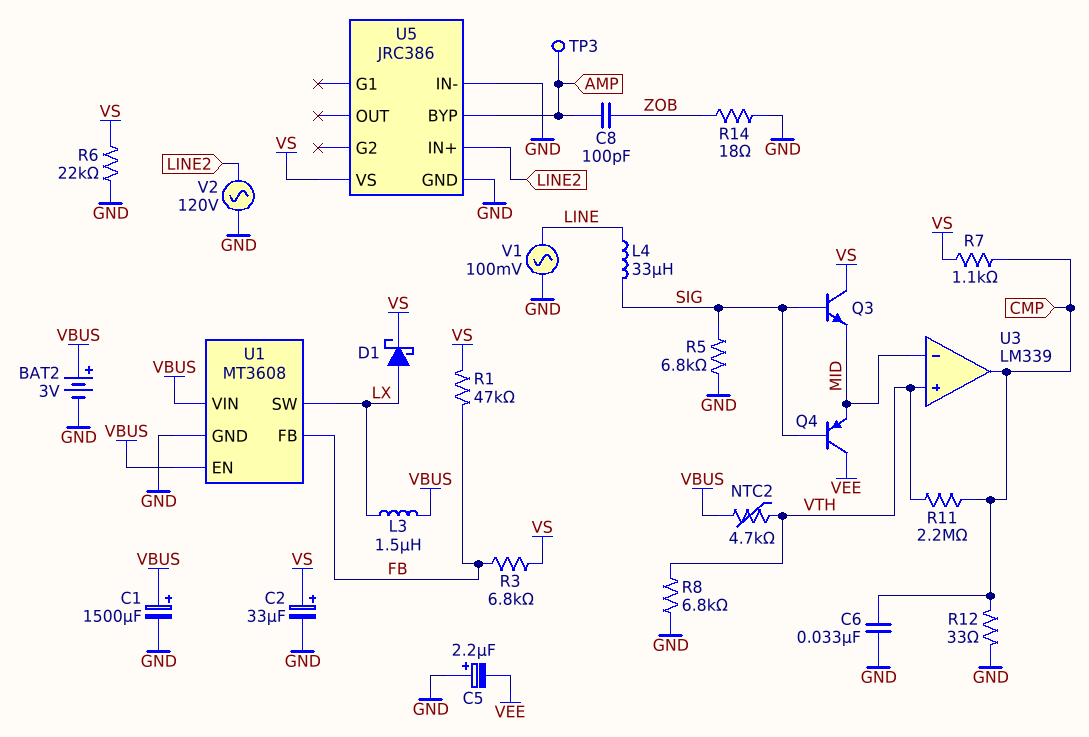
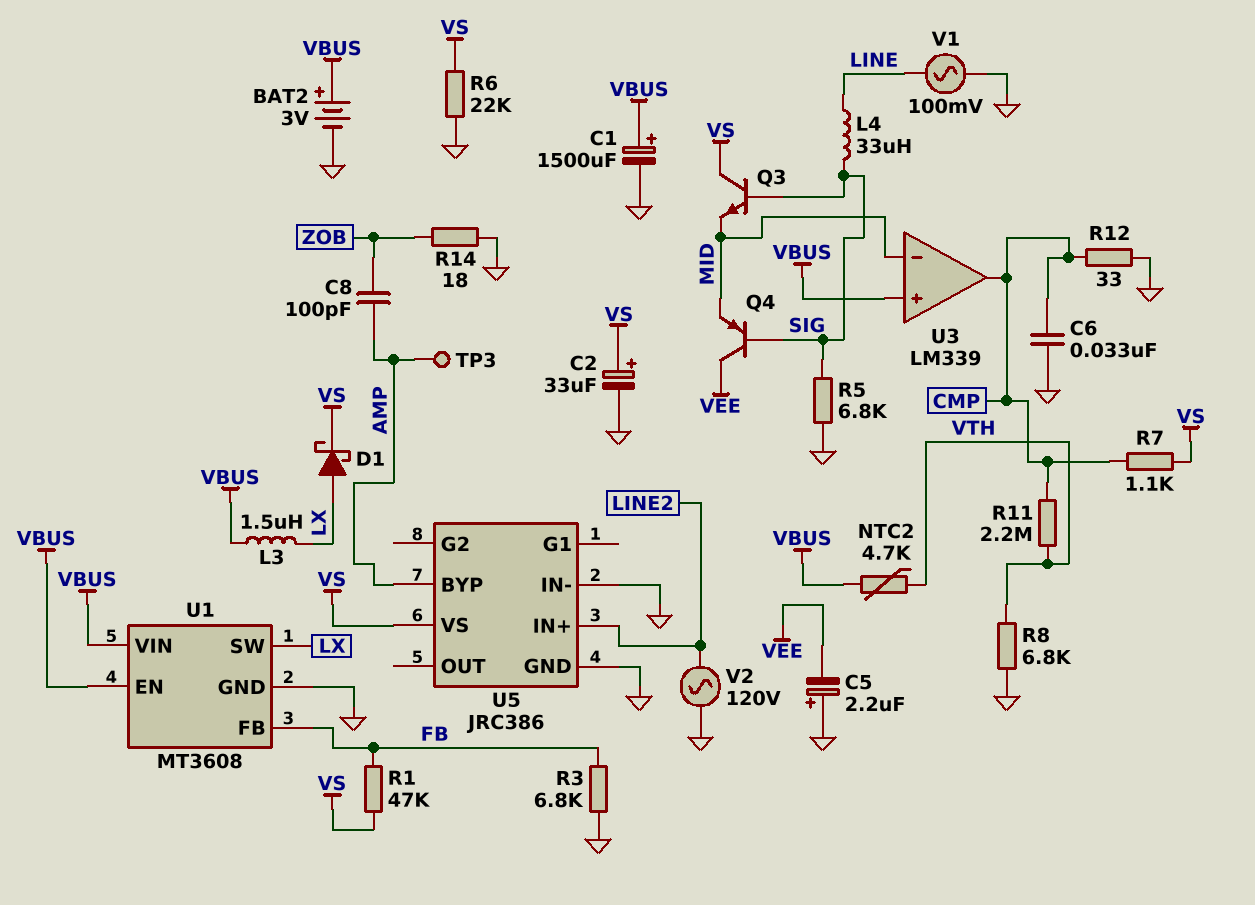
R3: 6.8k (FB, VS) -> 6.8k (FB, GND)
U3 pin in+: VTH -> VBUS

